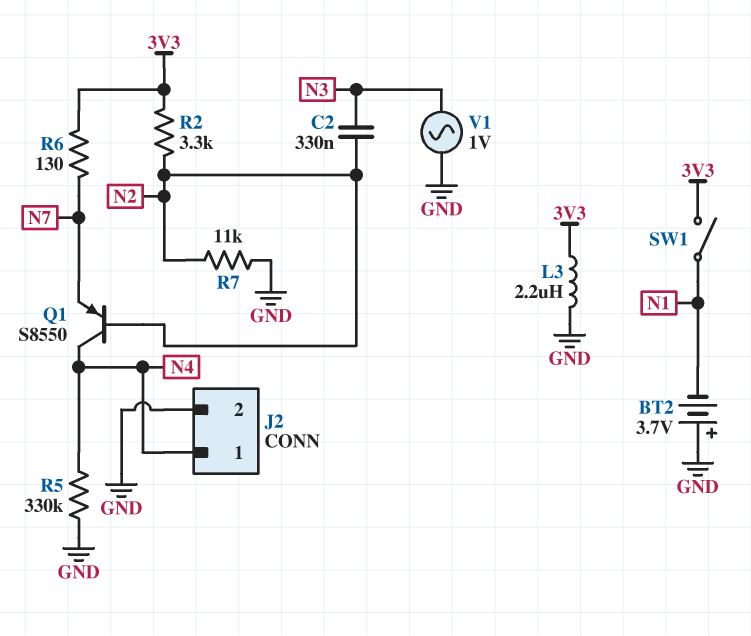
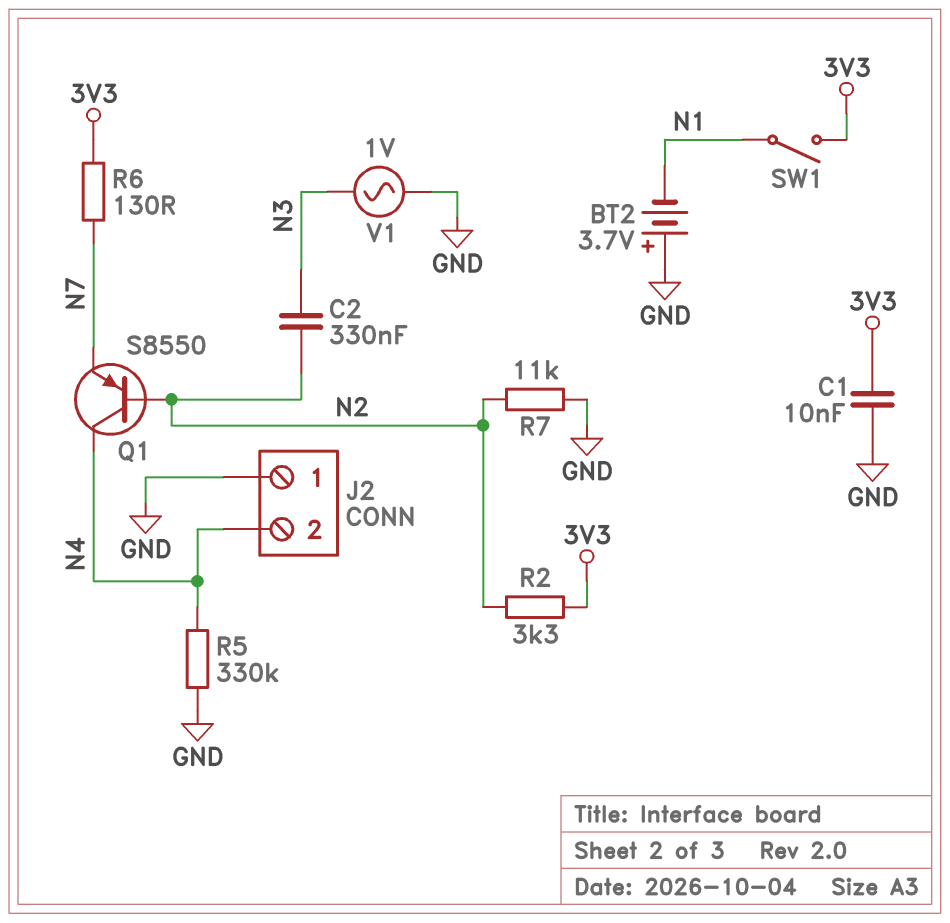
C1: none -> 10nF (3V3, GND)
J2 pin 1: N4 -> GND
J2 pin 2: GND -> N4
L3: 2.2uH (3V3, GND) -> none

